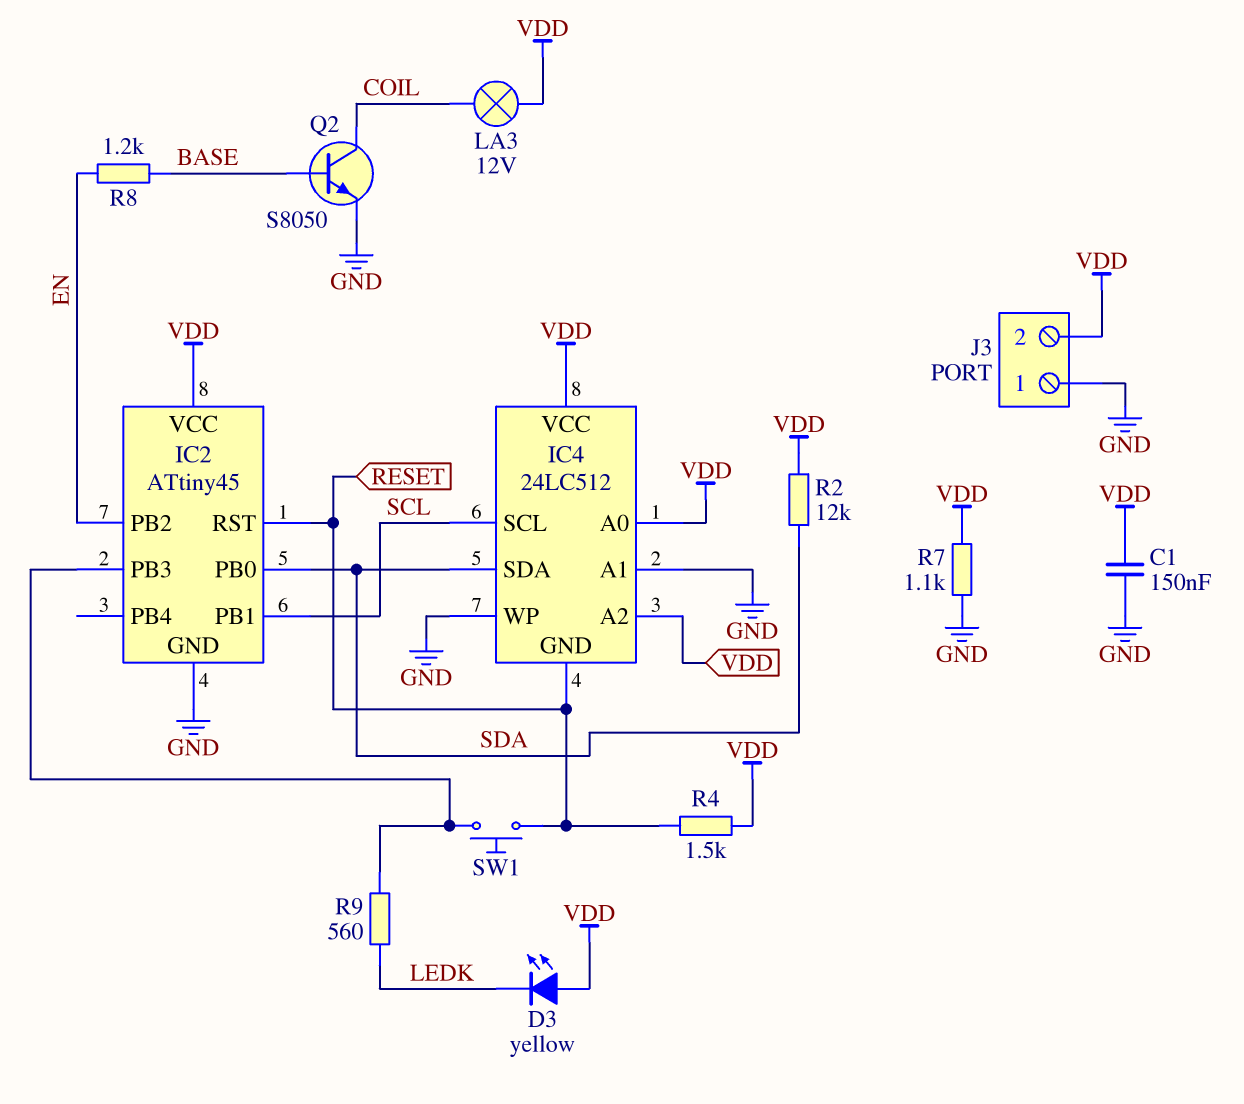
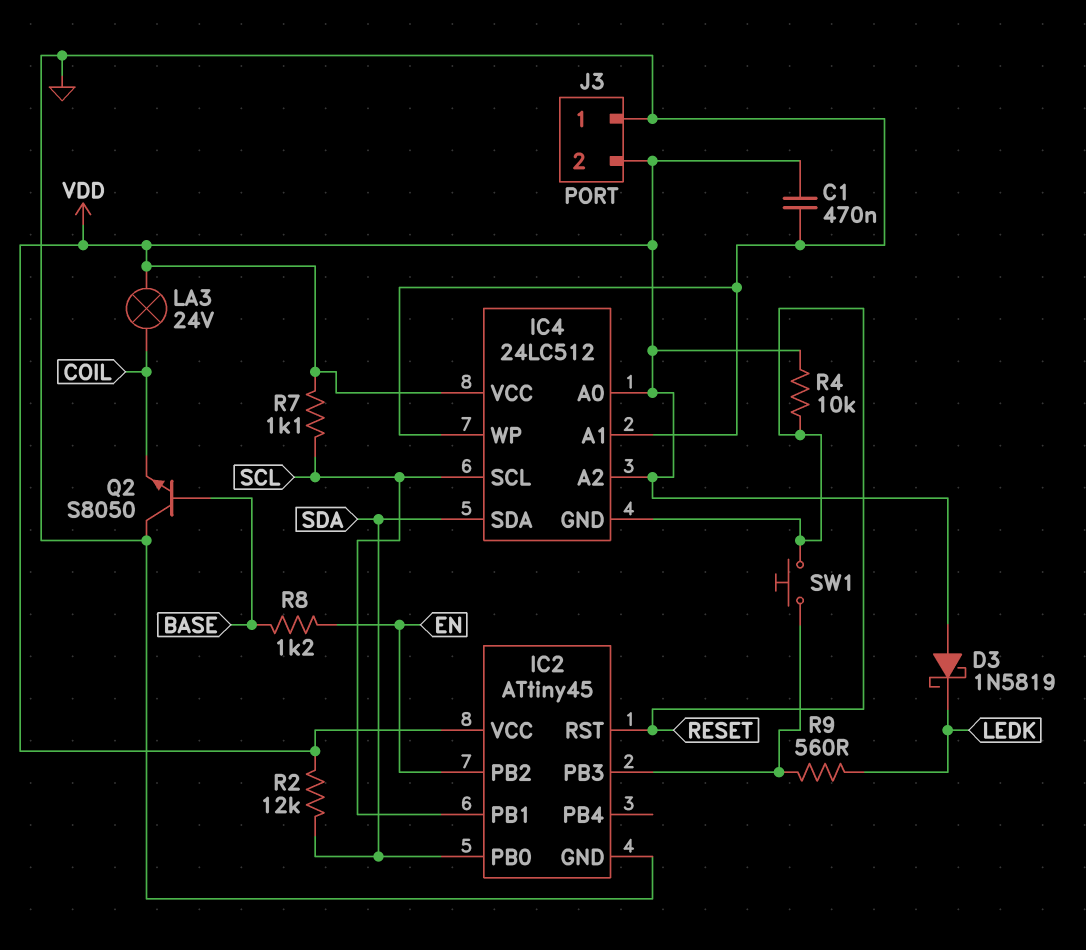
C1: 150nF (GND, VDD) -> 470nF (GND, VDD)
D3: LED yellow (A VDD, K LEDK) -> schottky 1N5819 (A VDD, K LEDK)
LA3: lamp 12V (COIL, VDD) -> lamp 24V (COIL, VDD)
Q2: NPN S8050 (B BASE, C COIL, E GND) -> NPN S8050 (B BASE, C GND, E COIL)
R4: 1.5k (RESET, VDD) -> 10k (RESET, VDD)
R7: 1.1k (GND, VDD) -> 1.1k (SCL, VDD)

